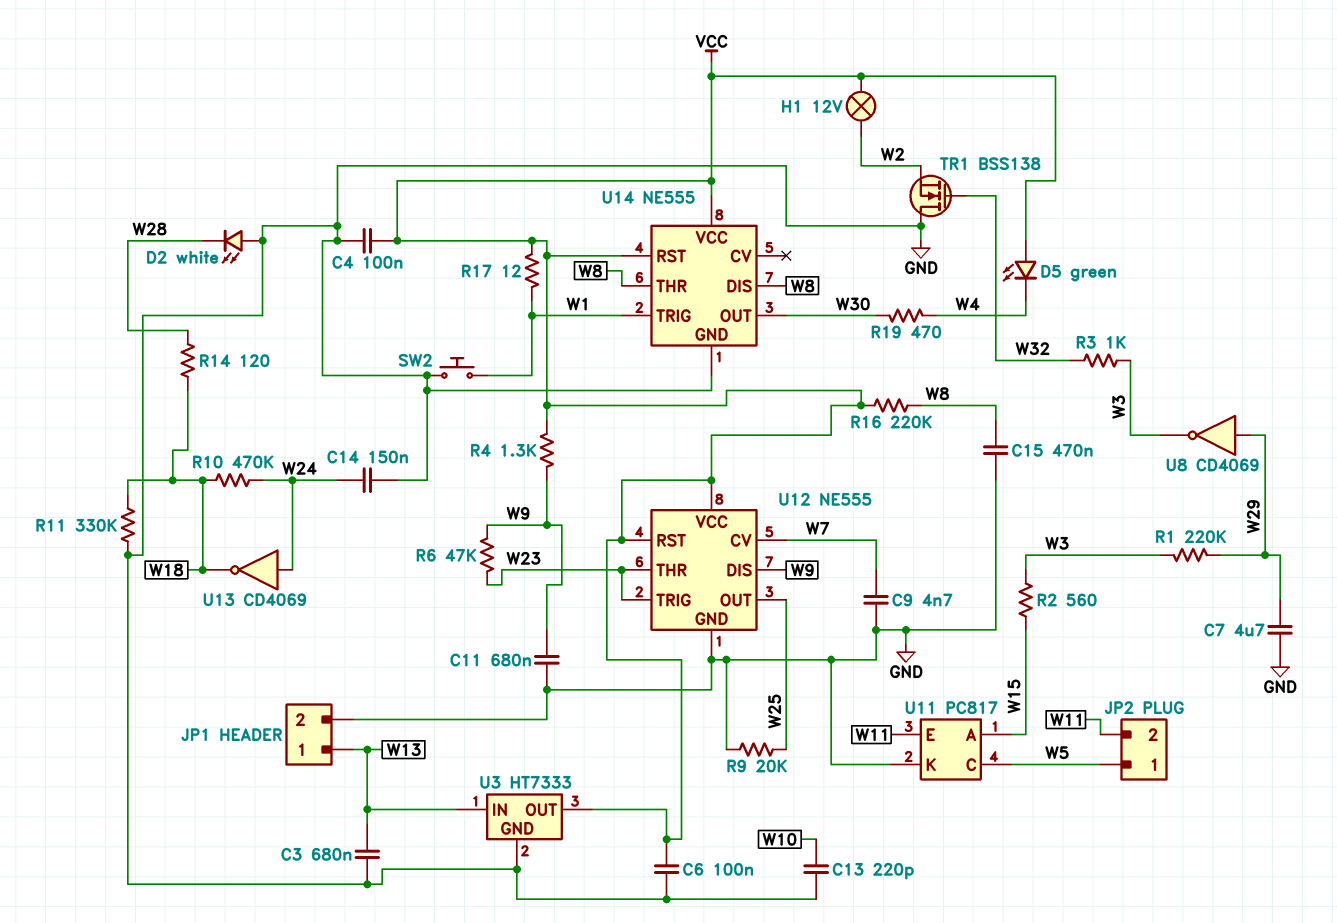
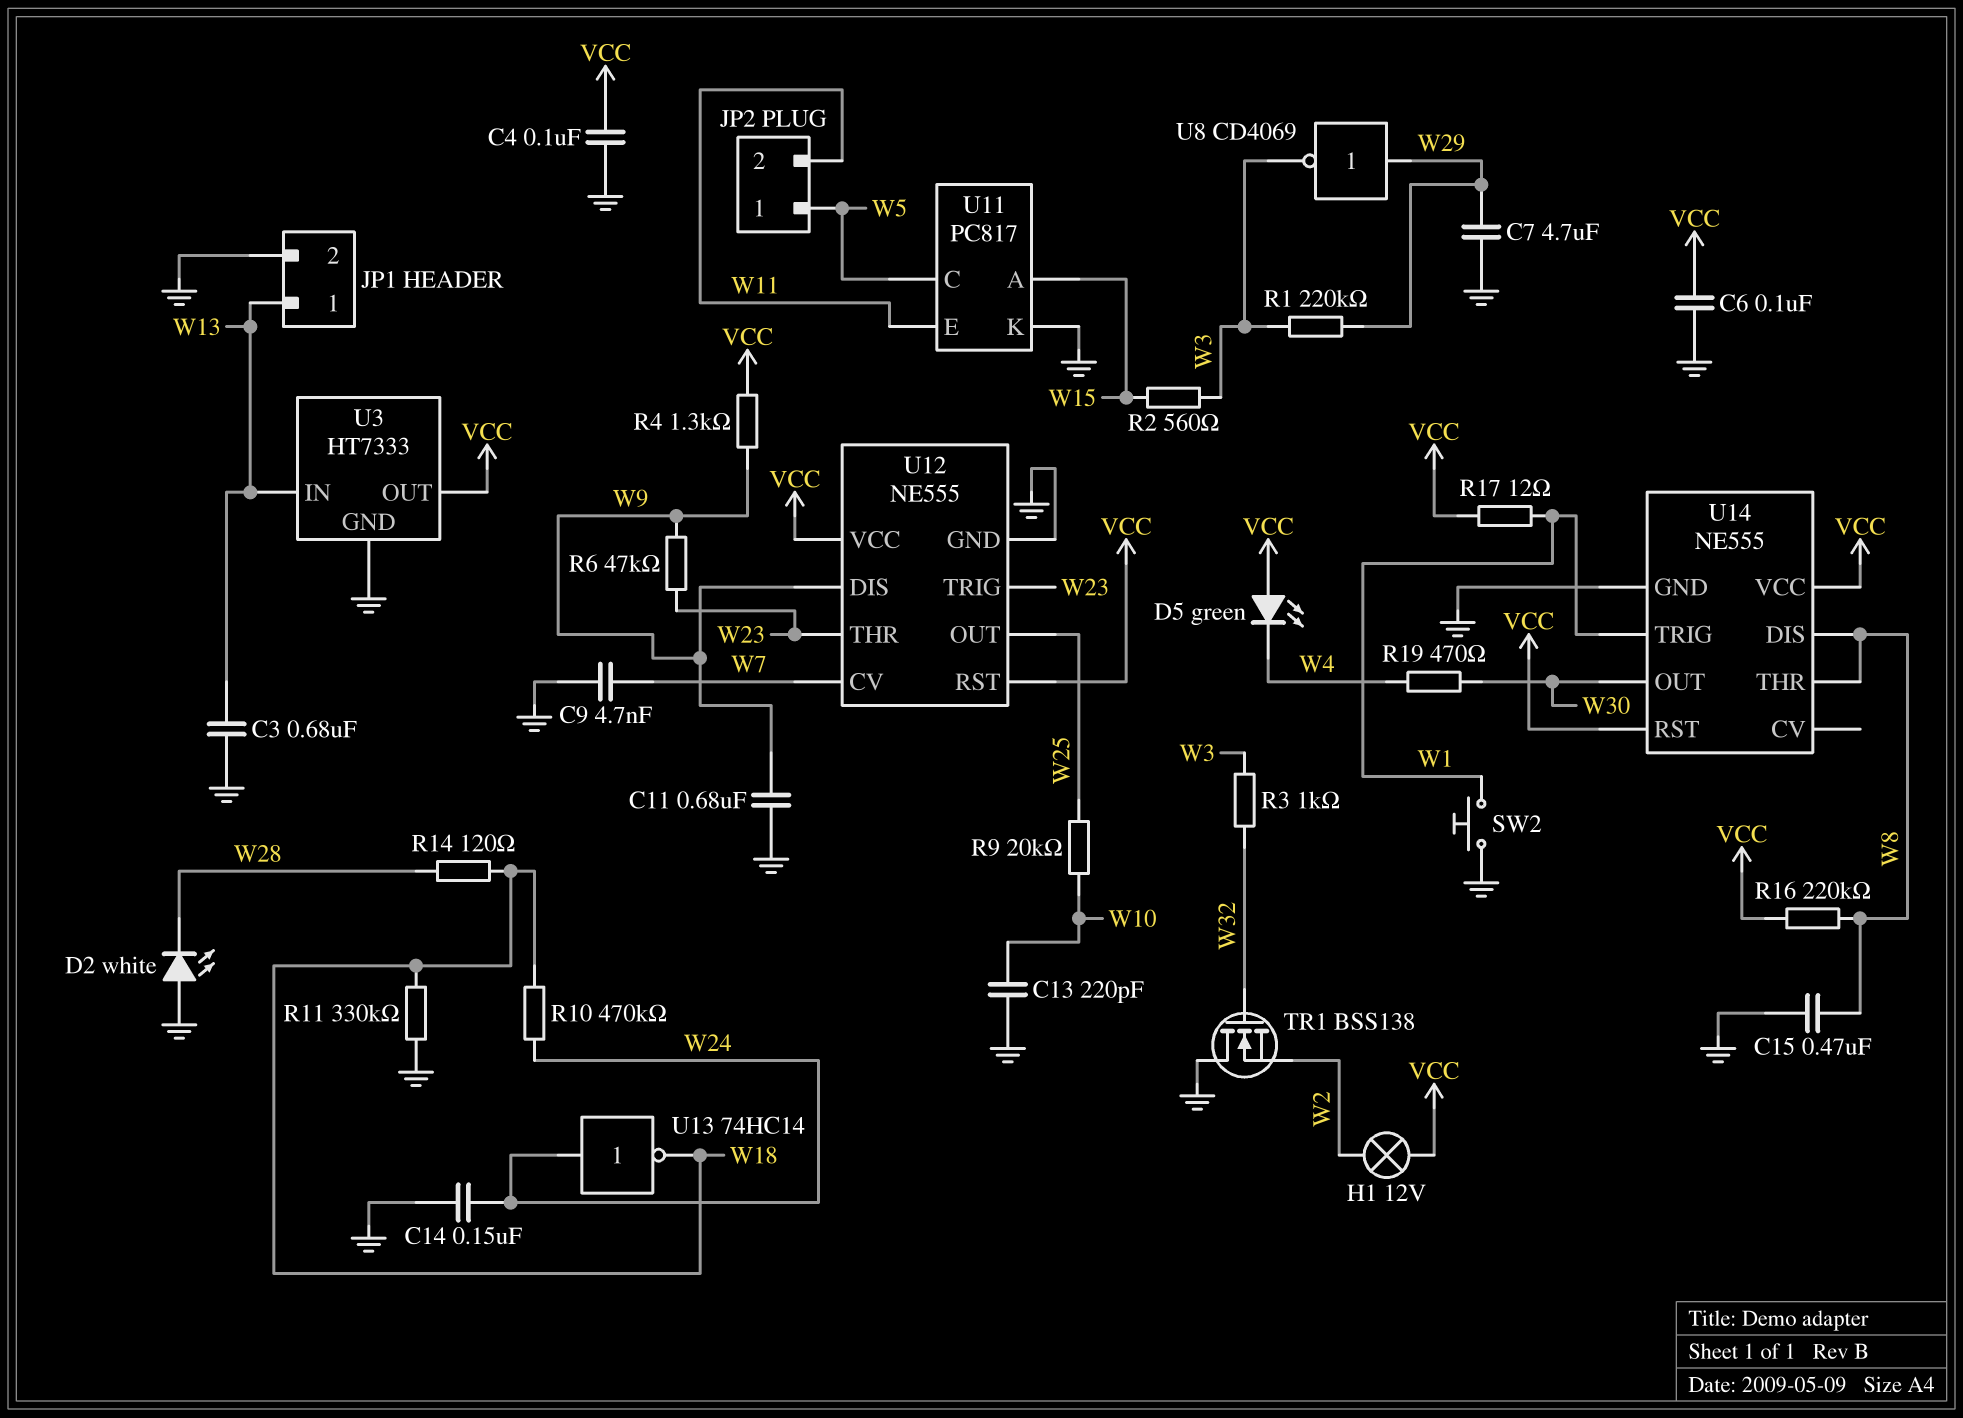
R9: 20k (GND, W25) -> 20k (W10, W25)
U13: NOT CD4069 (in W24, out W18) -> NOT 74HC14 (in W24, out W18)

